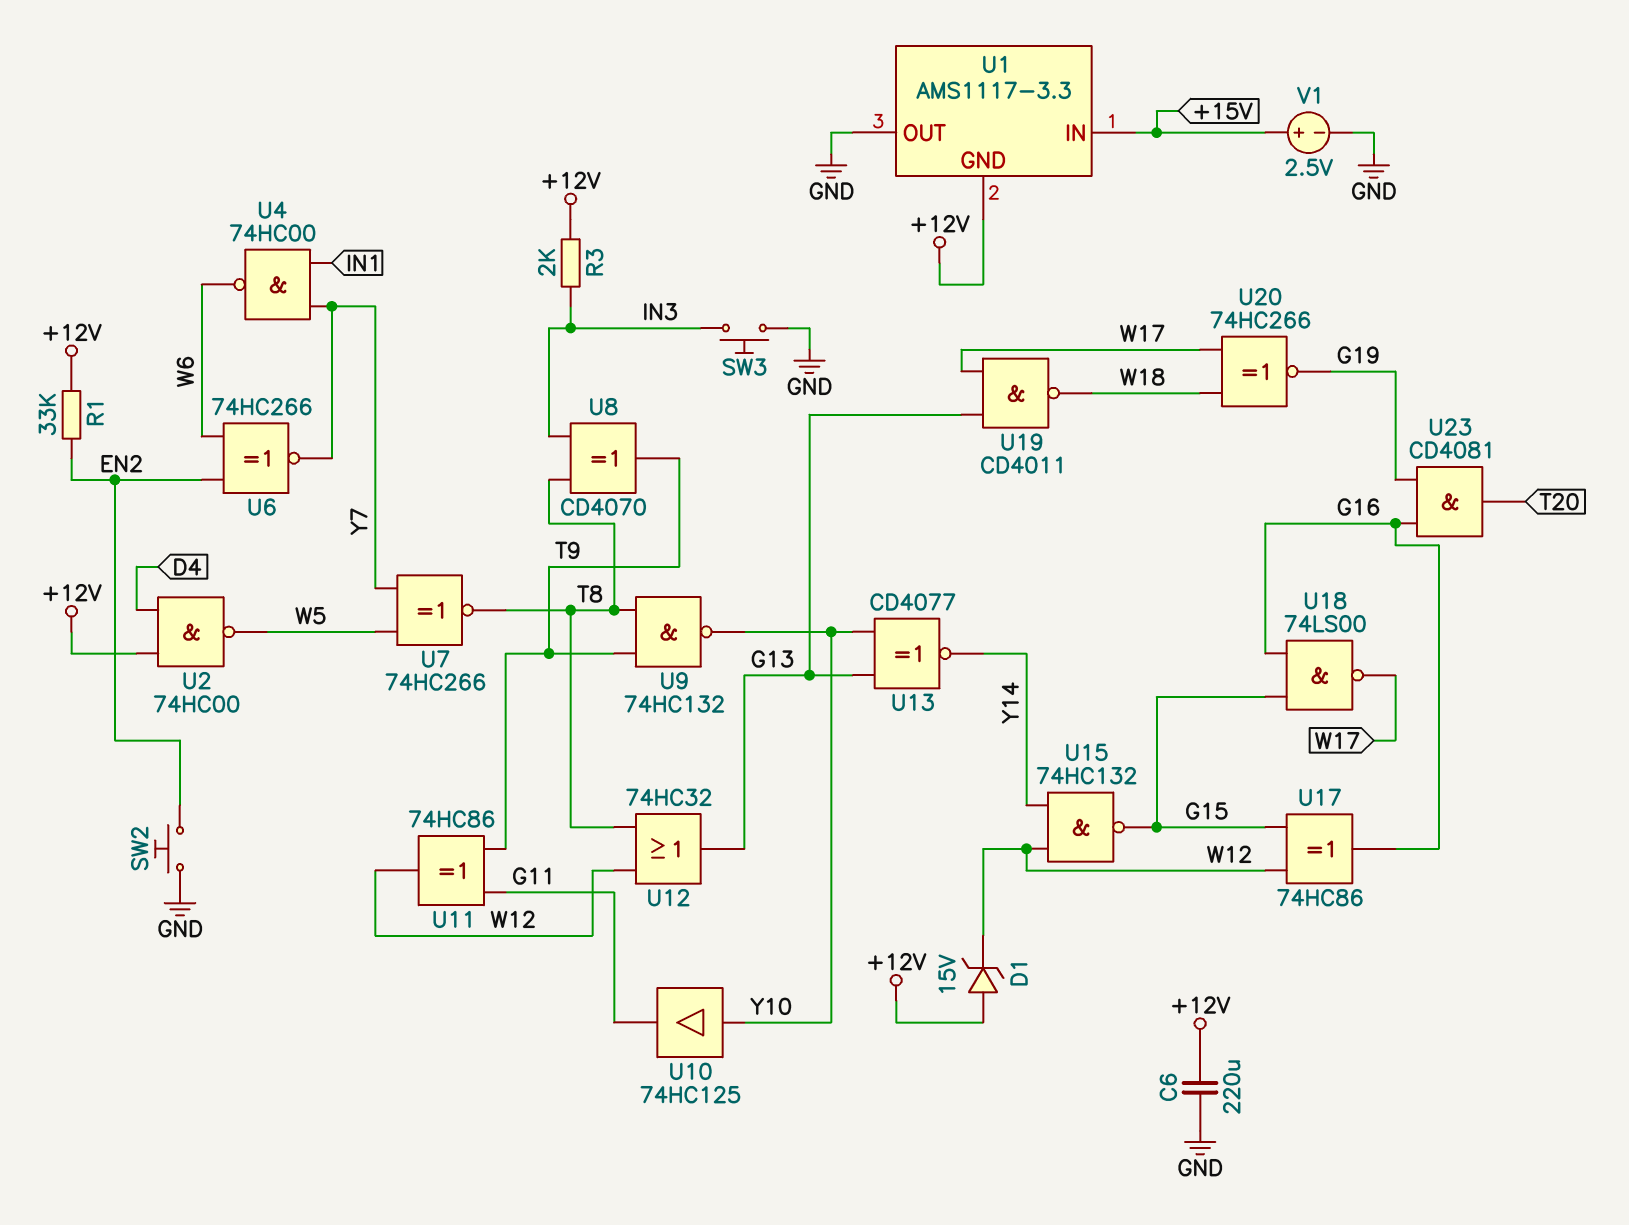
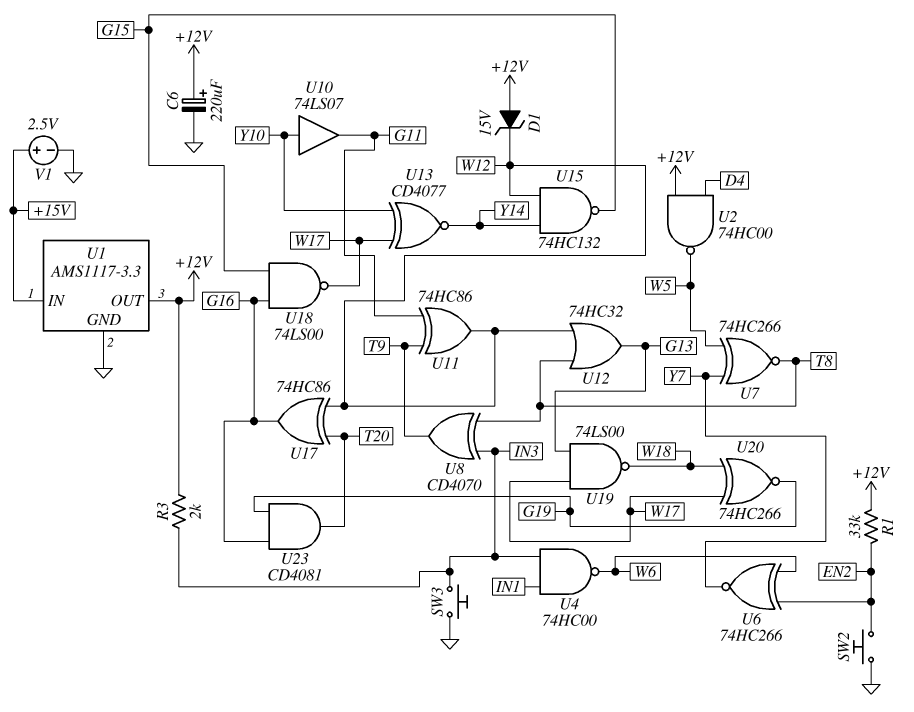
C6: 220uF (+12V, GND) -> 220uF (plus +12V, minus GND)
U1 pin GND: +12V -> GND
U1 pin OUT: GND -> +12V
U4: NAND 74HC00 (in IN1, in Y7, out W6) -> NAND 74HC00 (in IN1, in IN3, out W6)
U9: NAND 74HC132 (in T8, in T9, out Y10) -> none
U10: buffer 74HC125 (in Y10, out G11) -> buffer 74LS07 (in Y10, out G11)
U13: XNOR CD4077 (in G13, in Y10, out Y14) -> XNOR CD4077 (in W17, in Y10, out Y14)
U17: XOR 74HC86 (in G15, in W12, out G16) -> XOR 74HC86 (in T20, in W12, out G16)
U19: NAND CD4011 (in G13, in W17, out W18) -> NAND 74LS00 (in G13, in W17, out W18)

